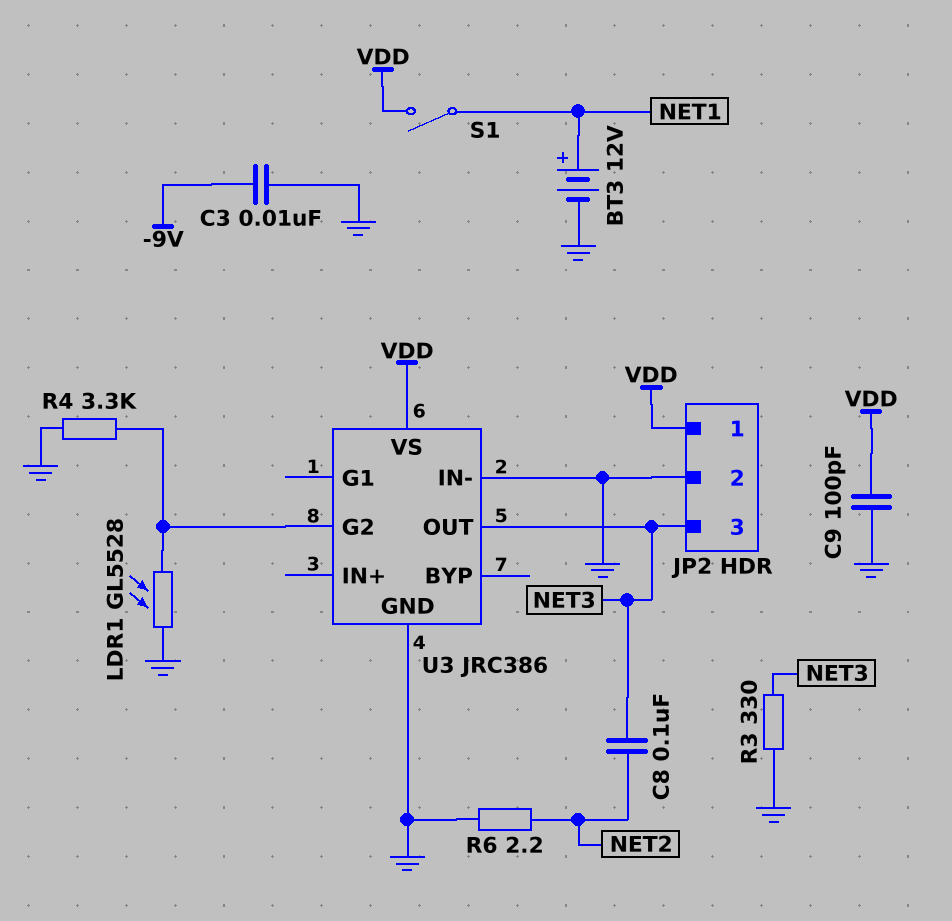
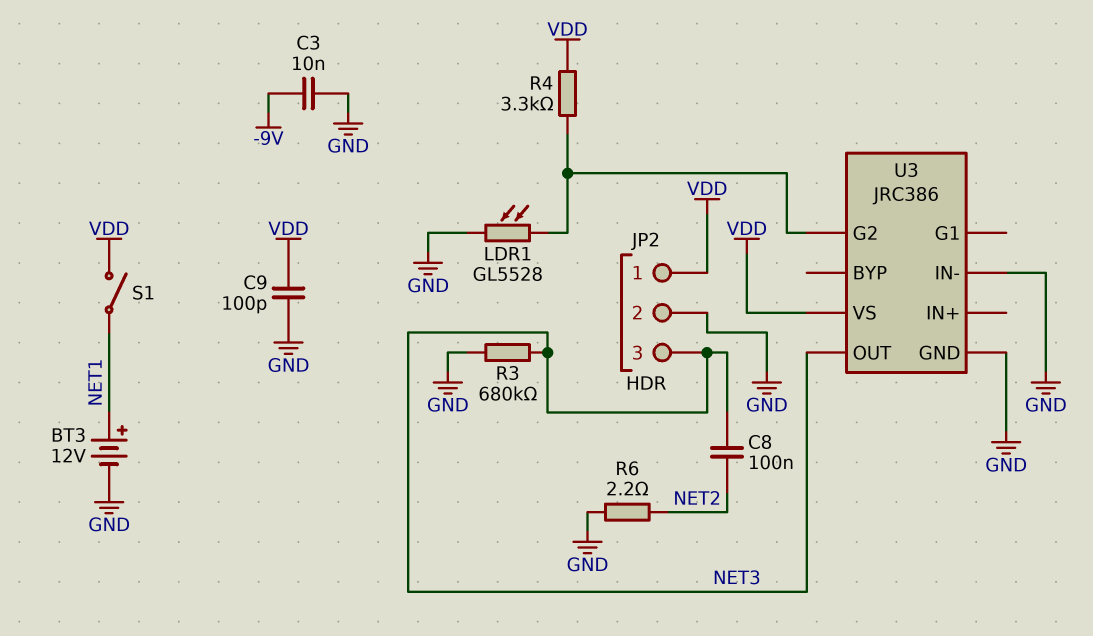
R3: 330 (GND, NET3) -> 680k (GND, NET3)
R4: 3.3k (GND, U3/G2) -> 3.3k (U3/G2, VDD)

